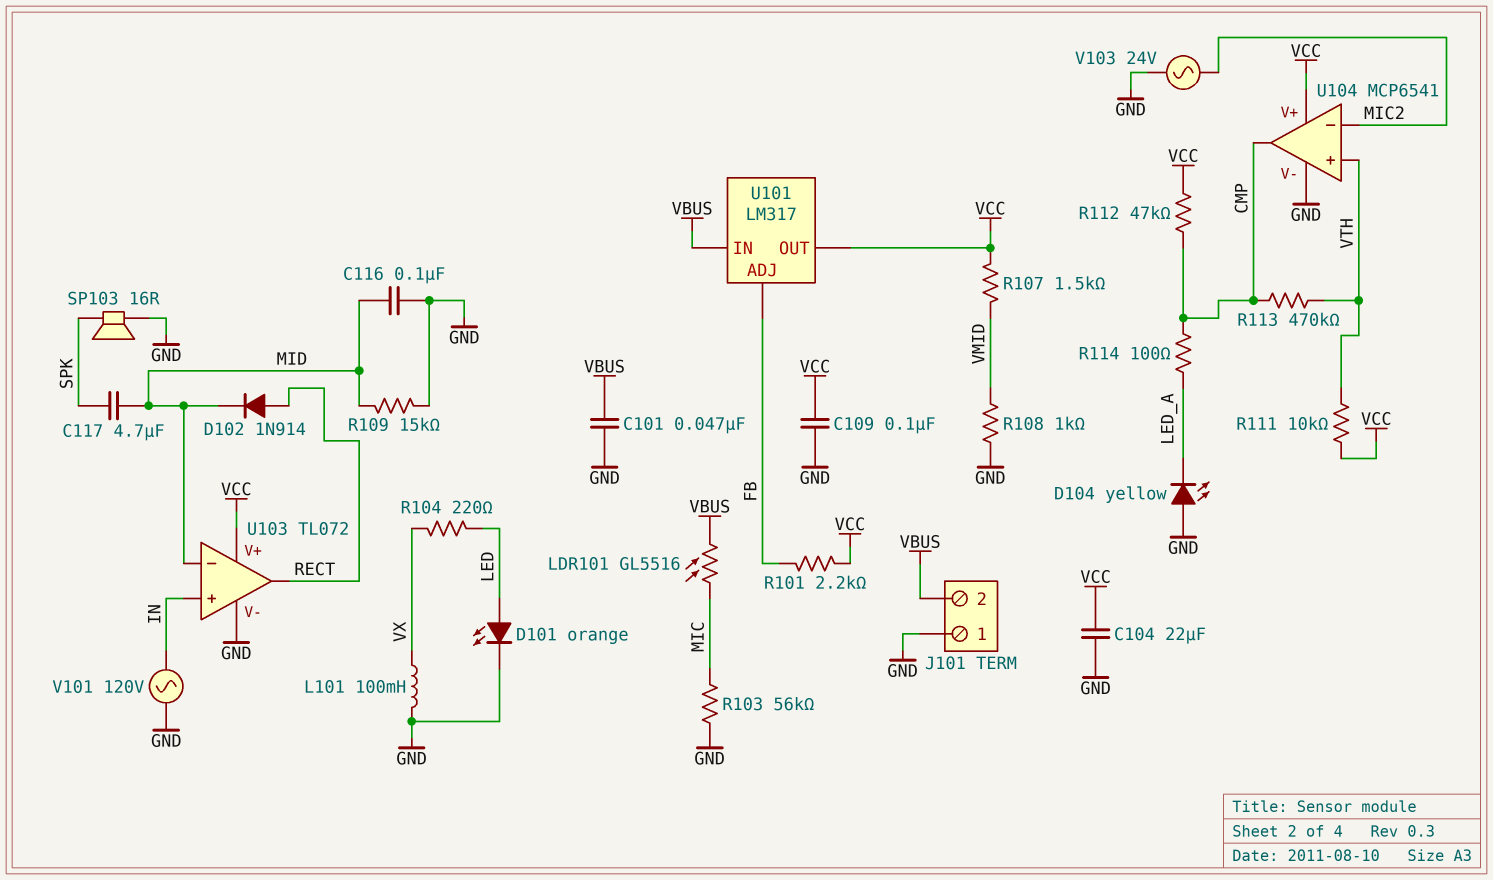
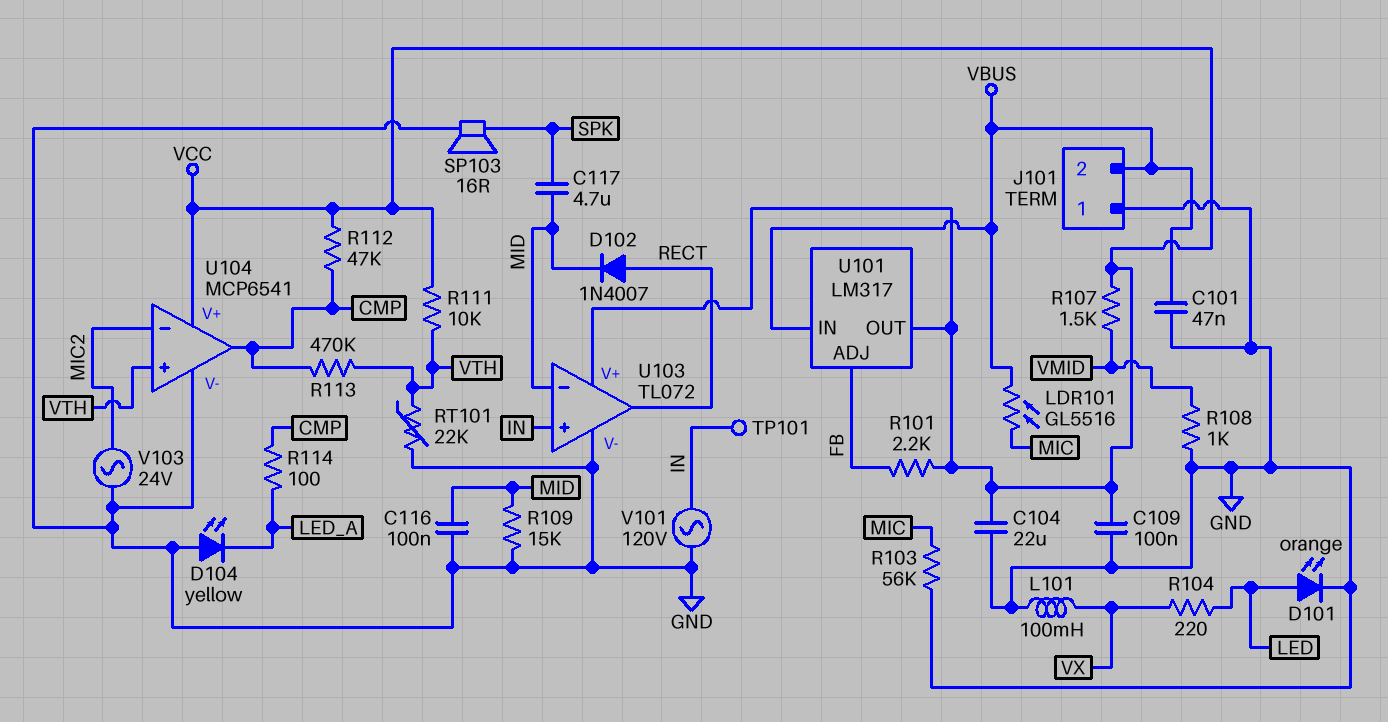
D102: diode 1N914 (A RECT, K MID) -> diode 1N4007 (A RECT, K MID)
RT101: none -> 22k (GND, VTH)
TP101: none -> test point (IN)

